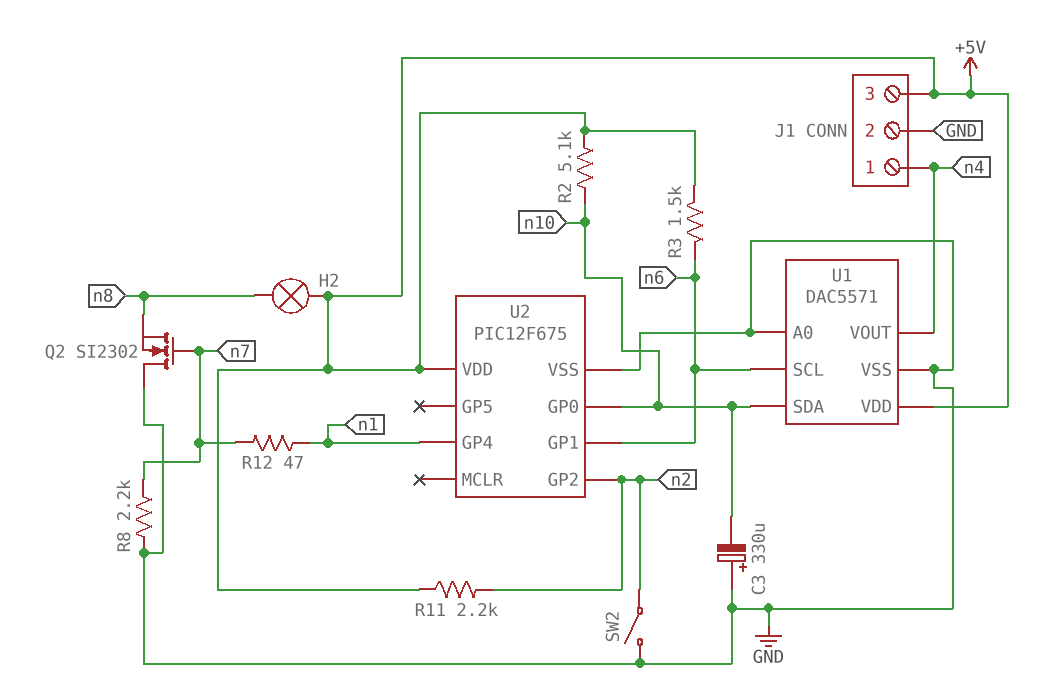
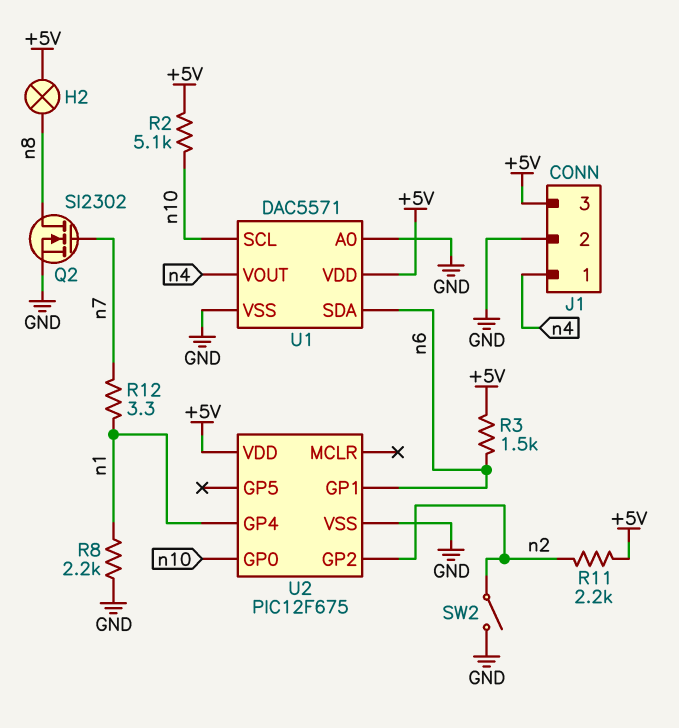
C3: 330uF (plus GND, minus n10) -> none
Q2: NMOS SI2302 (G n7, D GND, S n8) -> NMOS SI2302 (G n7, D n8, S GND)
R8: 2.2k (GND, n7) -> 2.2k (GND, n1)
R12: 47 (n1, n7) -> 3.3 (n1, n7)
U1 pin SCL: n6 -> n10
U1 pin SDA: n10 -> n6

